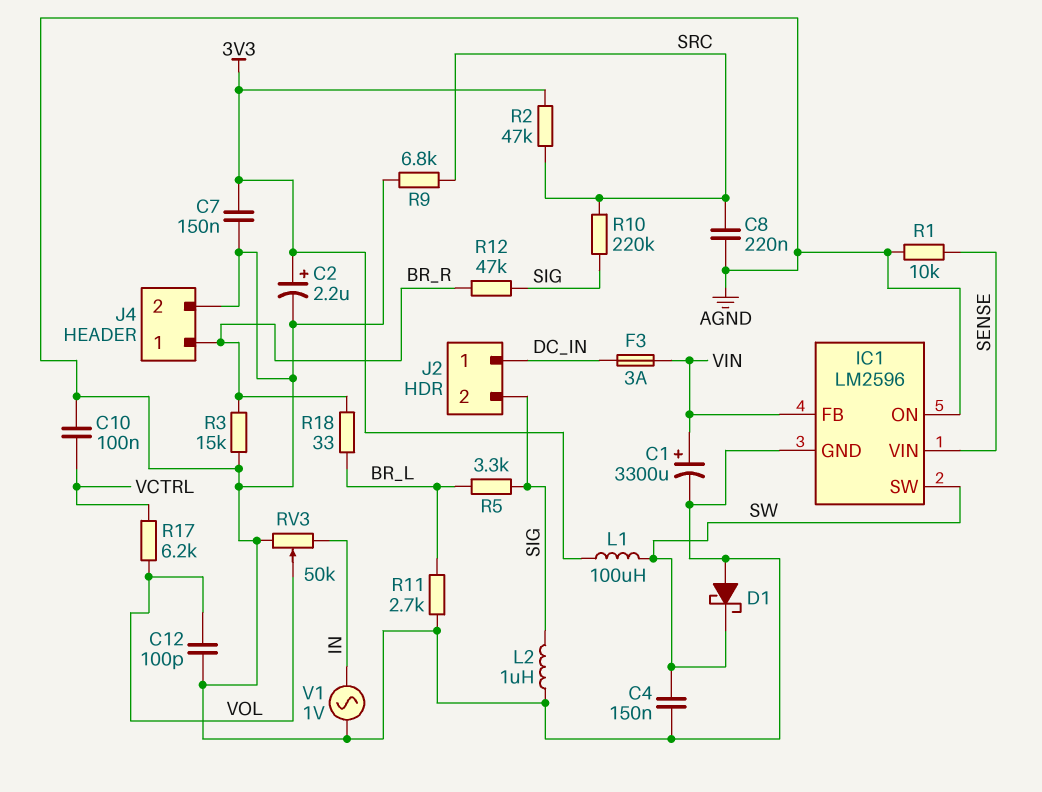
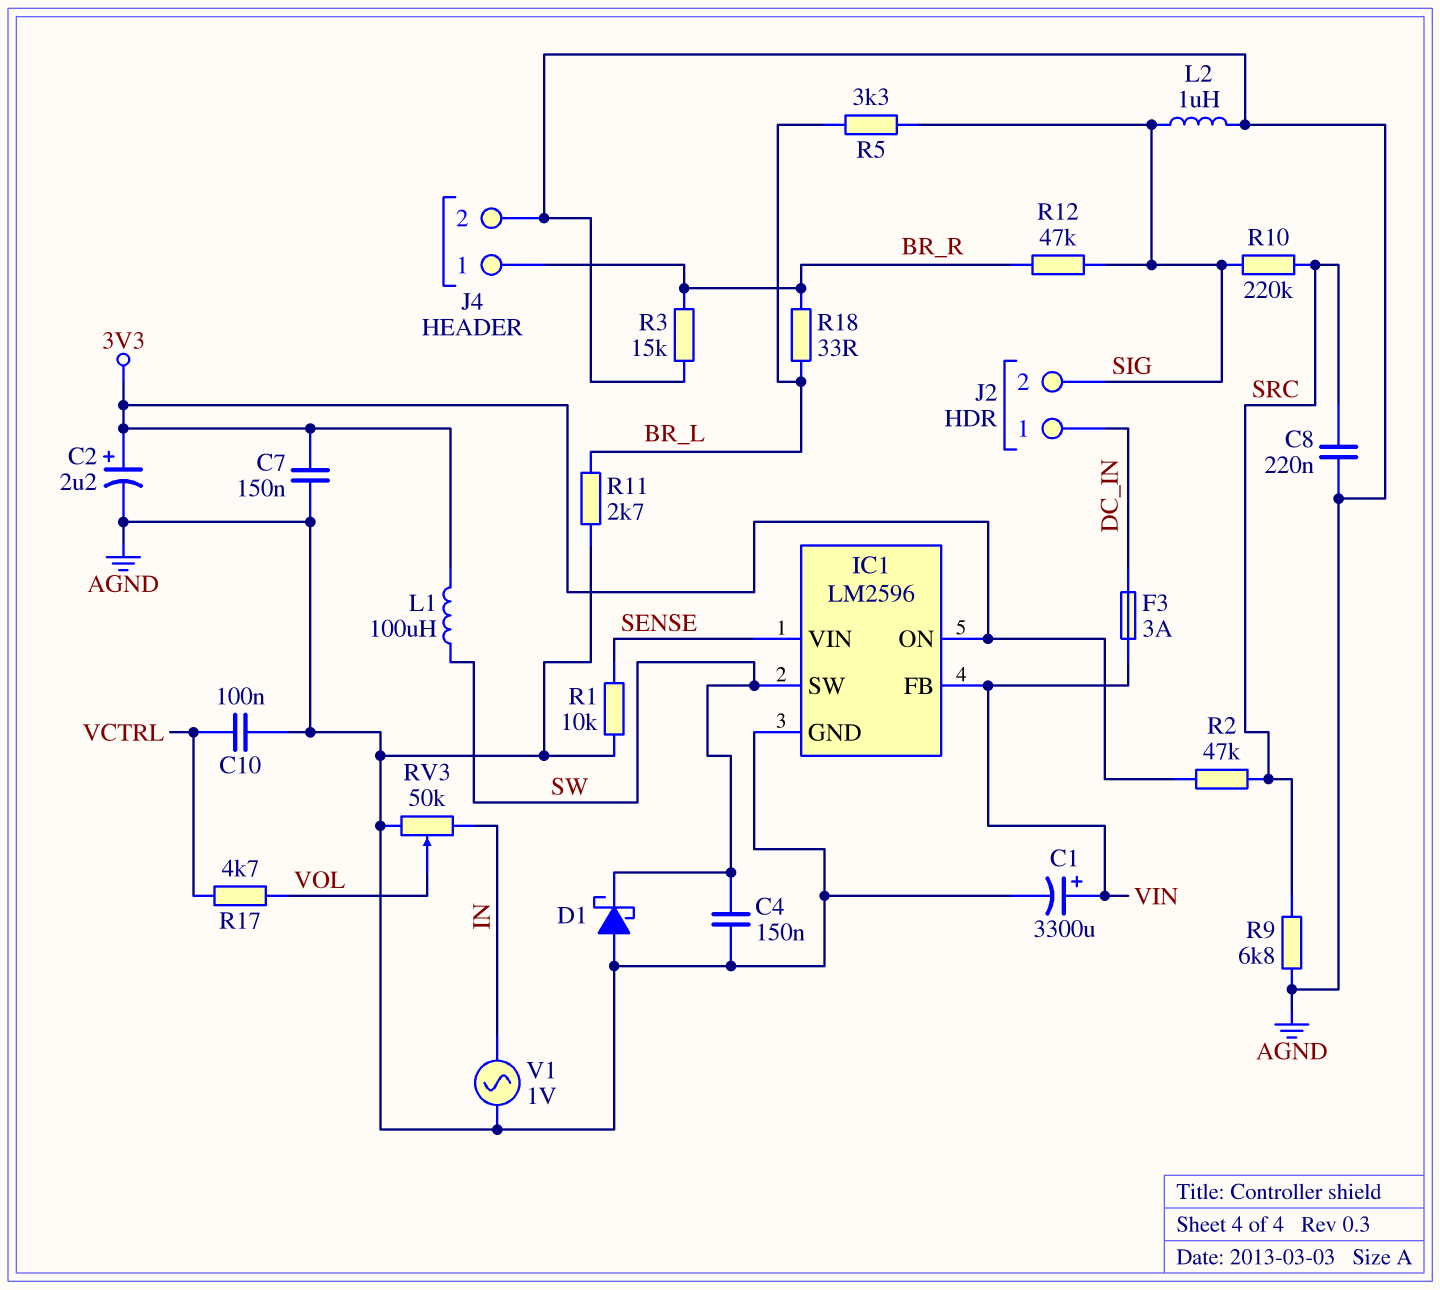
C12: 100pF (AGND, VOL) -> none
IC1 pin ON: AGND -> 3V3
R17: 6.2k (VCTRL, VOL) -> 4.7k (VCTRL, VOL)

